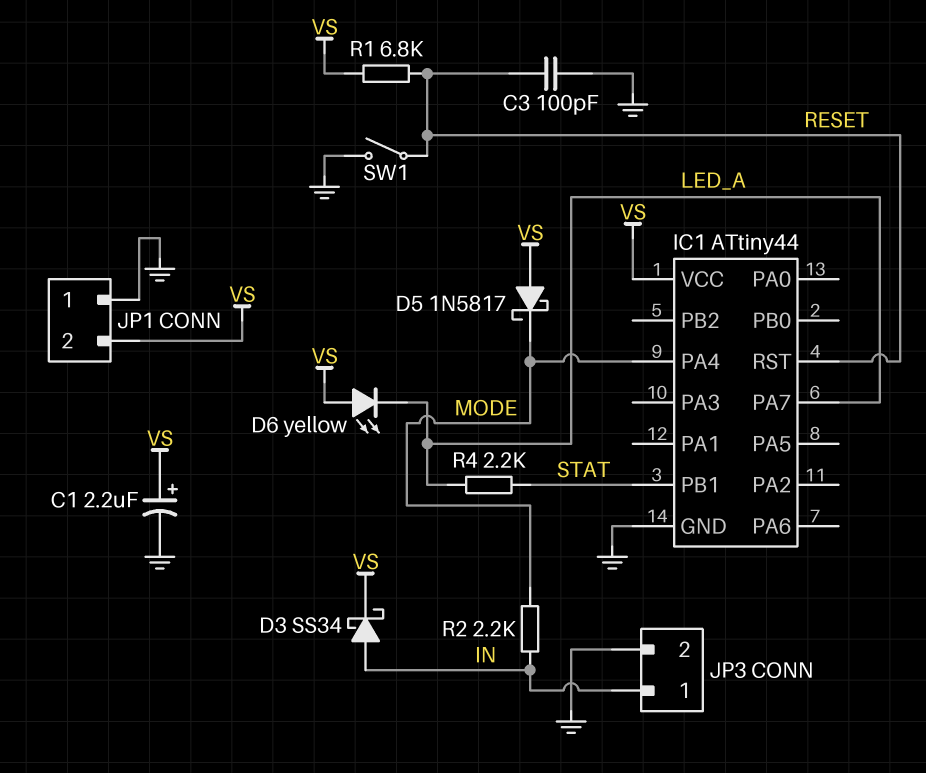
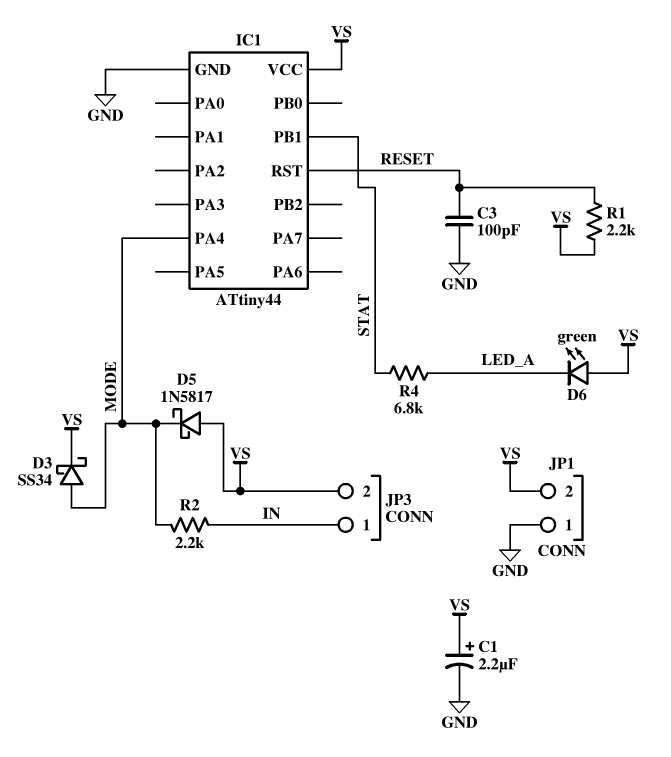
D3: schottky SS34 (A IN, K VS) -> schottky SS34 (A MODE, K VS)
D6: LED yellow (A VS, K LED_A) -> LED green (A VS, K LED_A)
IC1 pin PA7: LED_A -> none
JP3 pin 2: GND -> VS
R1: 6.8k (RESET, VS) -> 2.2k (RESET, VS)
R4: 2.2k (LED_A, STAT) -> 6.8k (LED_A, STAT)
SW1: switch (GND, RESET) -> none

